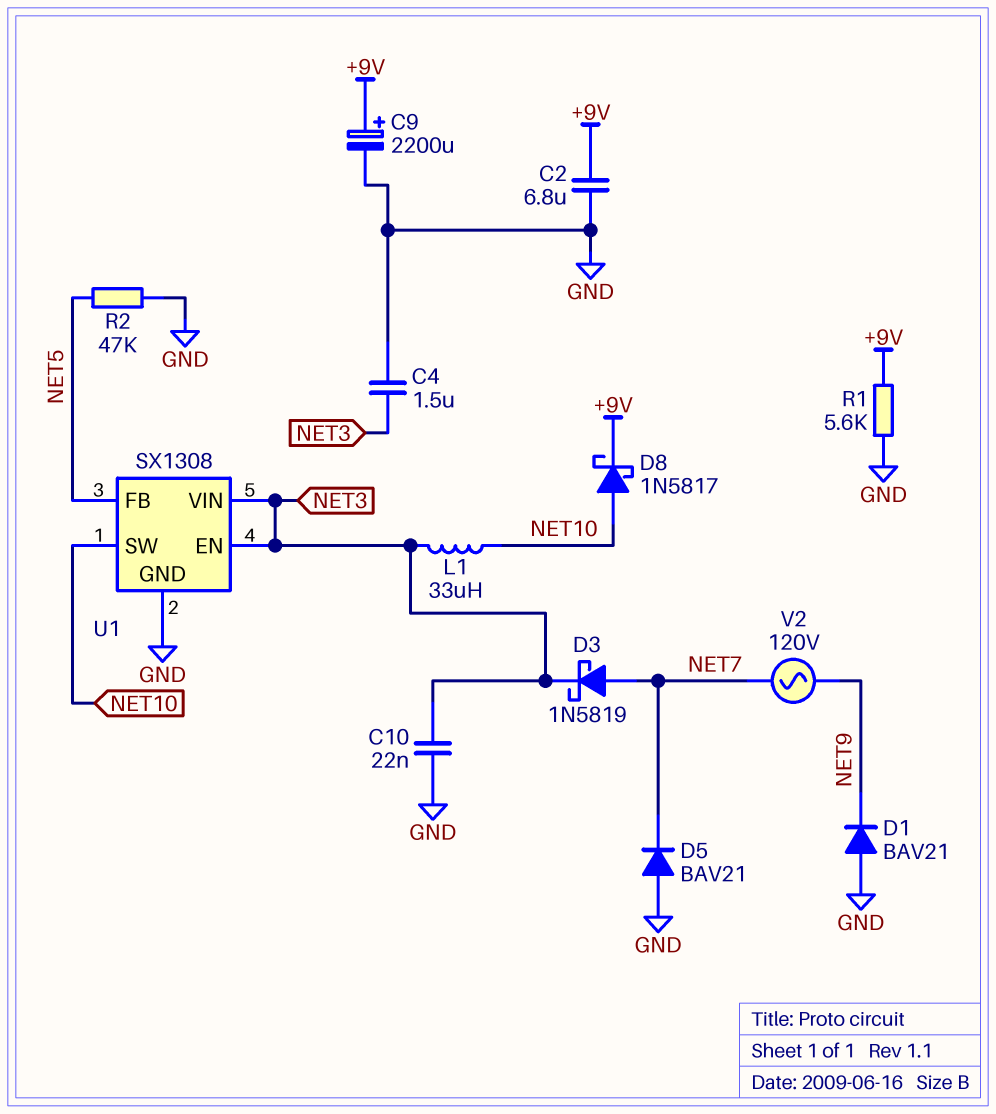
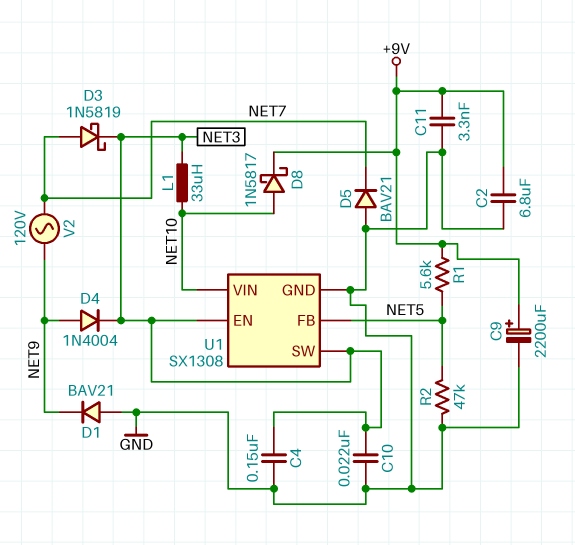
C4: 1.5uF (GND, NET3) -> 150nF (GND, NET3)
C11: none -> 3.3nF (+9V, GND)
D4: none -> diode 1N4004 (A NET9, K NET3)
R1: 5.6k (+9V, GND) -> 5.6k (+9V, NET5)
U1 pin SW: NET10 -> NET3
U1 pin VIN: NET3 -> NET10

